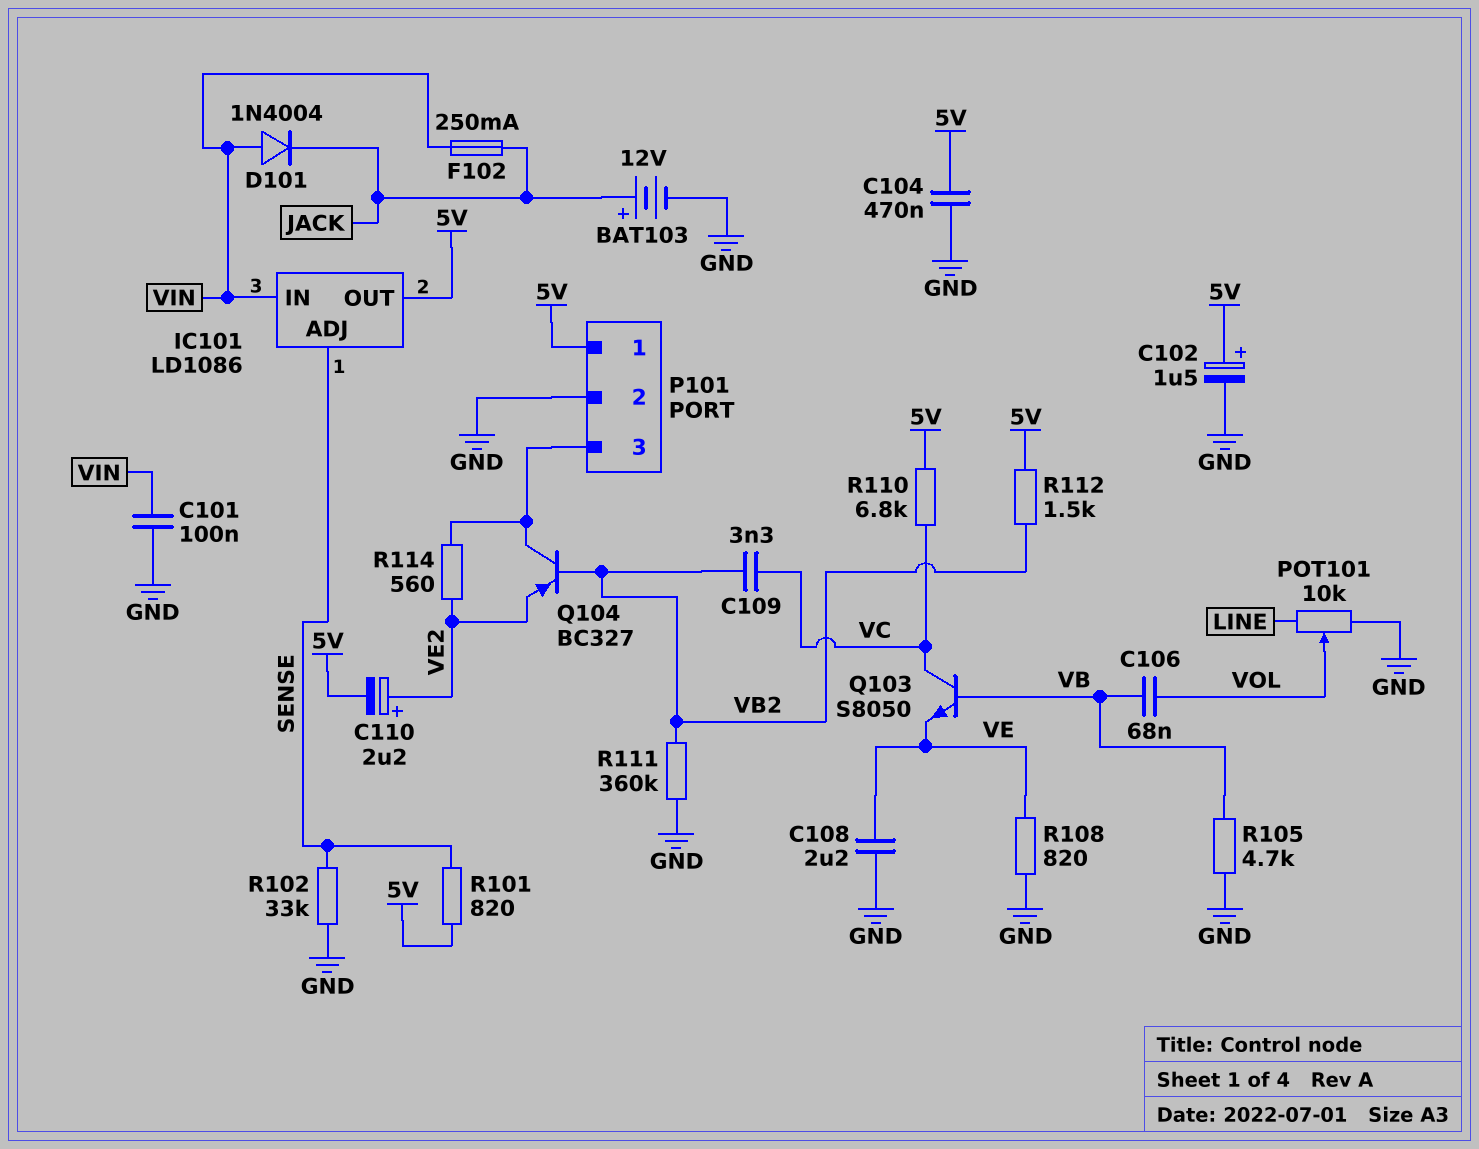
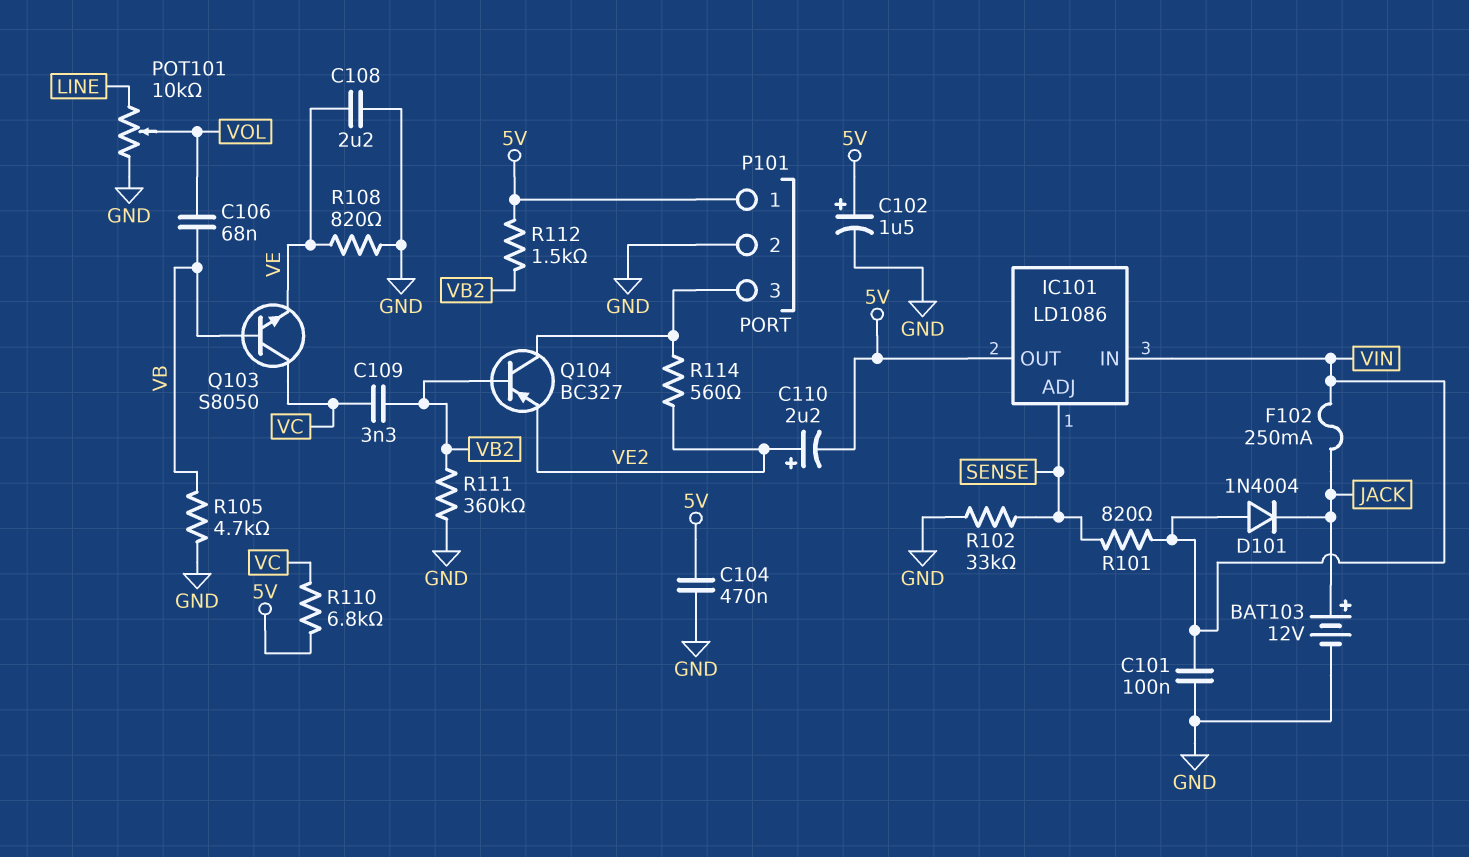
R101: 820 (5V, SENSE) -> 820 (SENSE, VIN)

